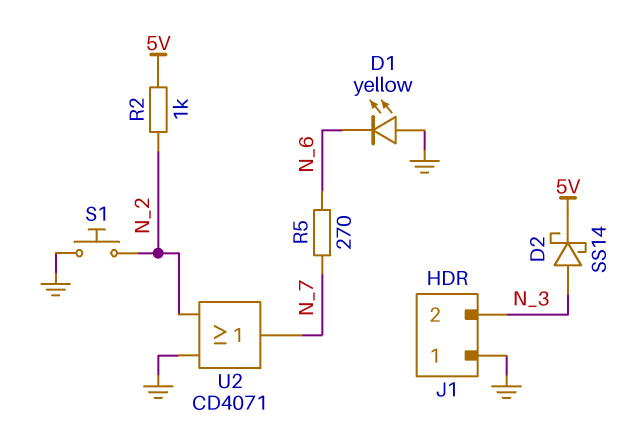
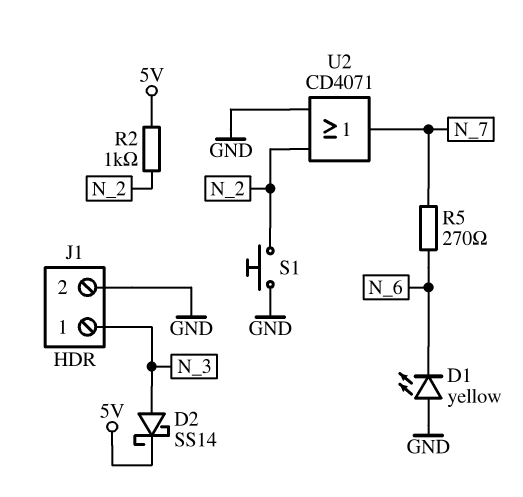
J1 pin 1: GND -> N_3
J1 pin 2: N_3 -> GND

